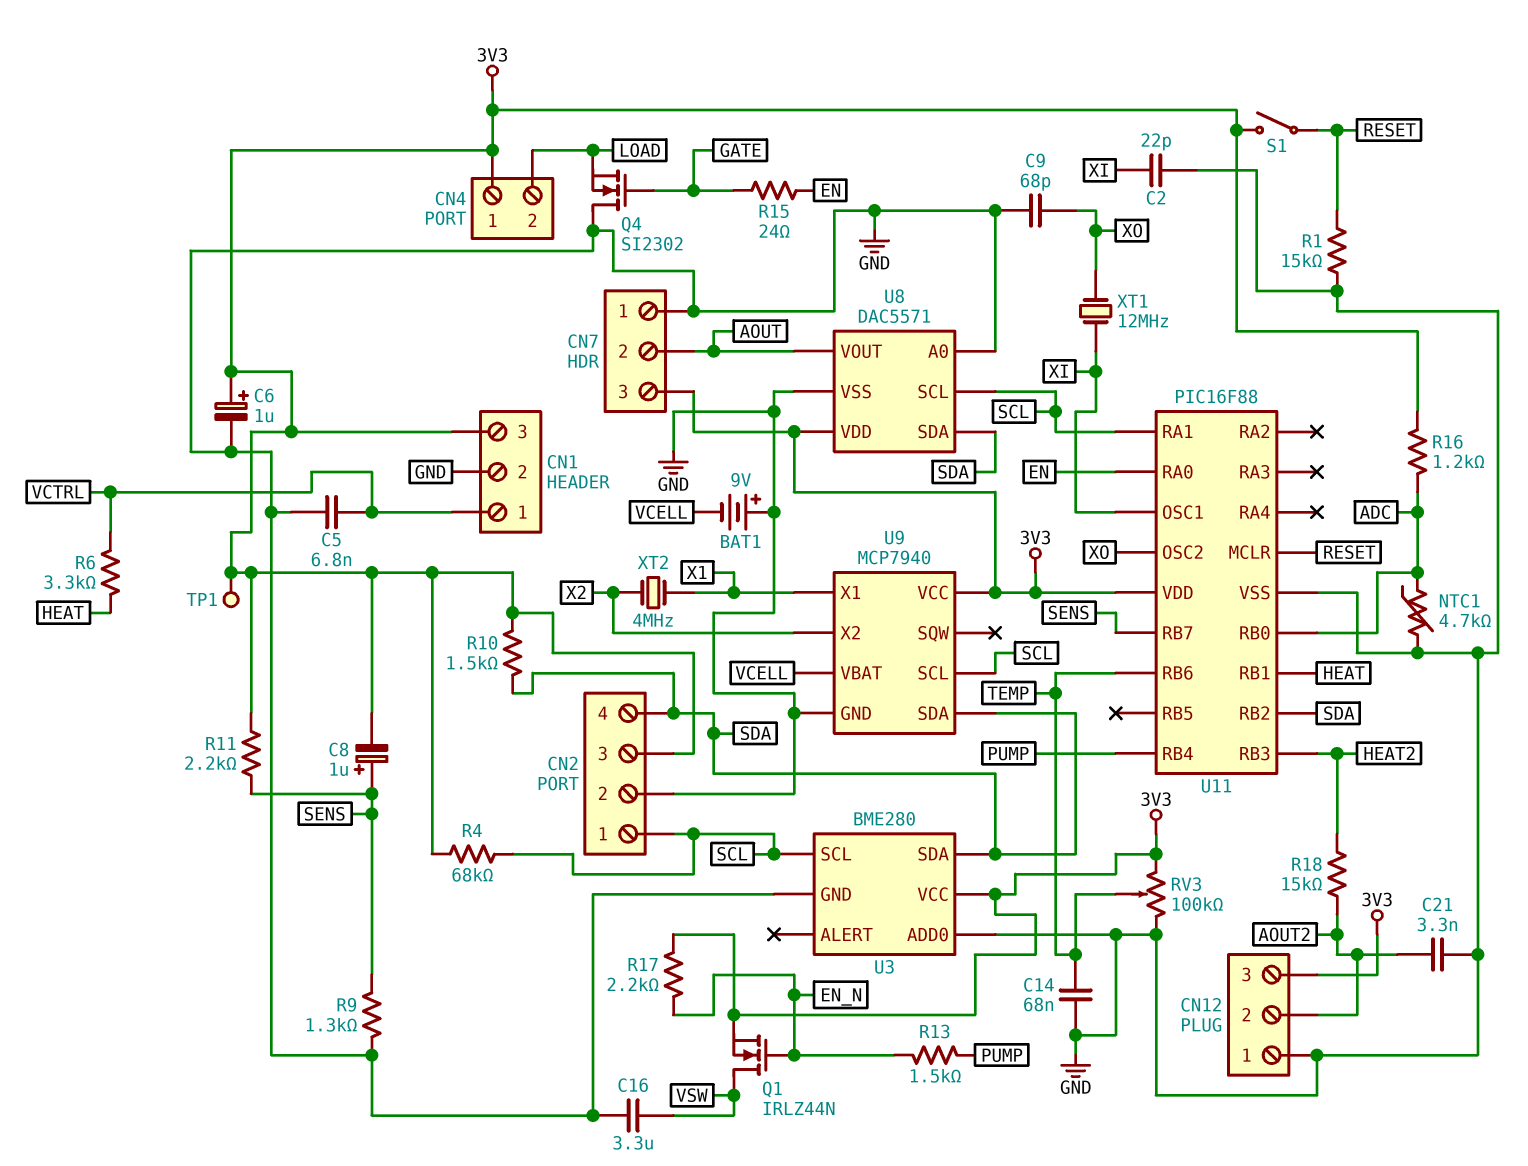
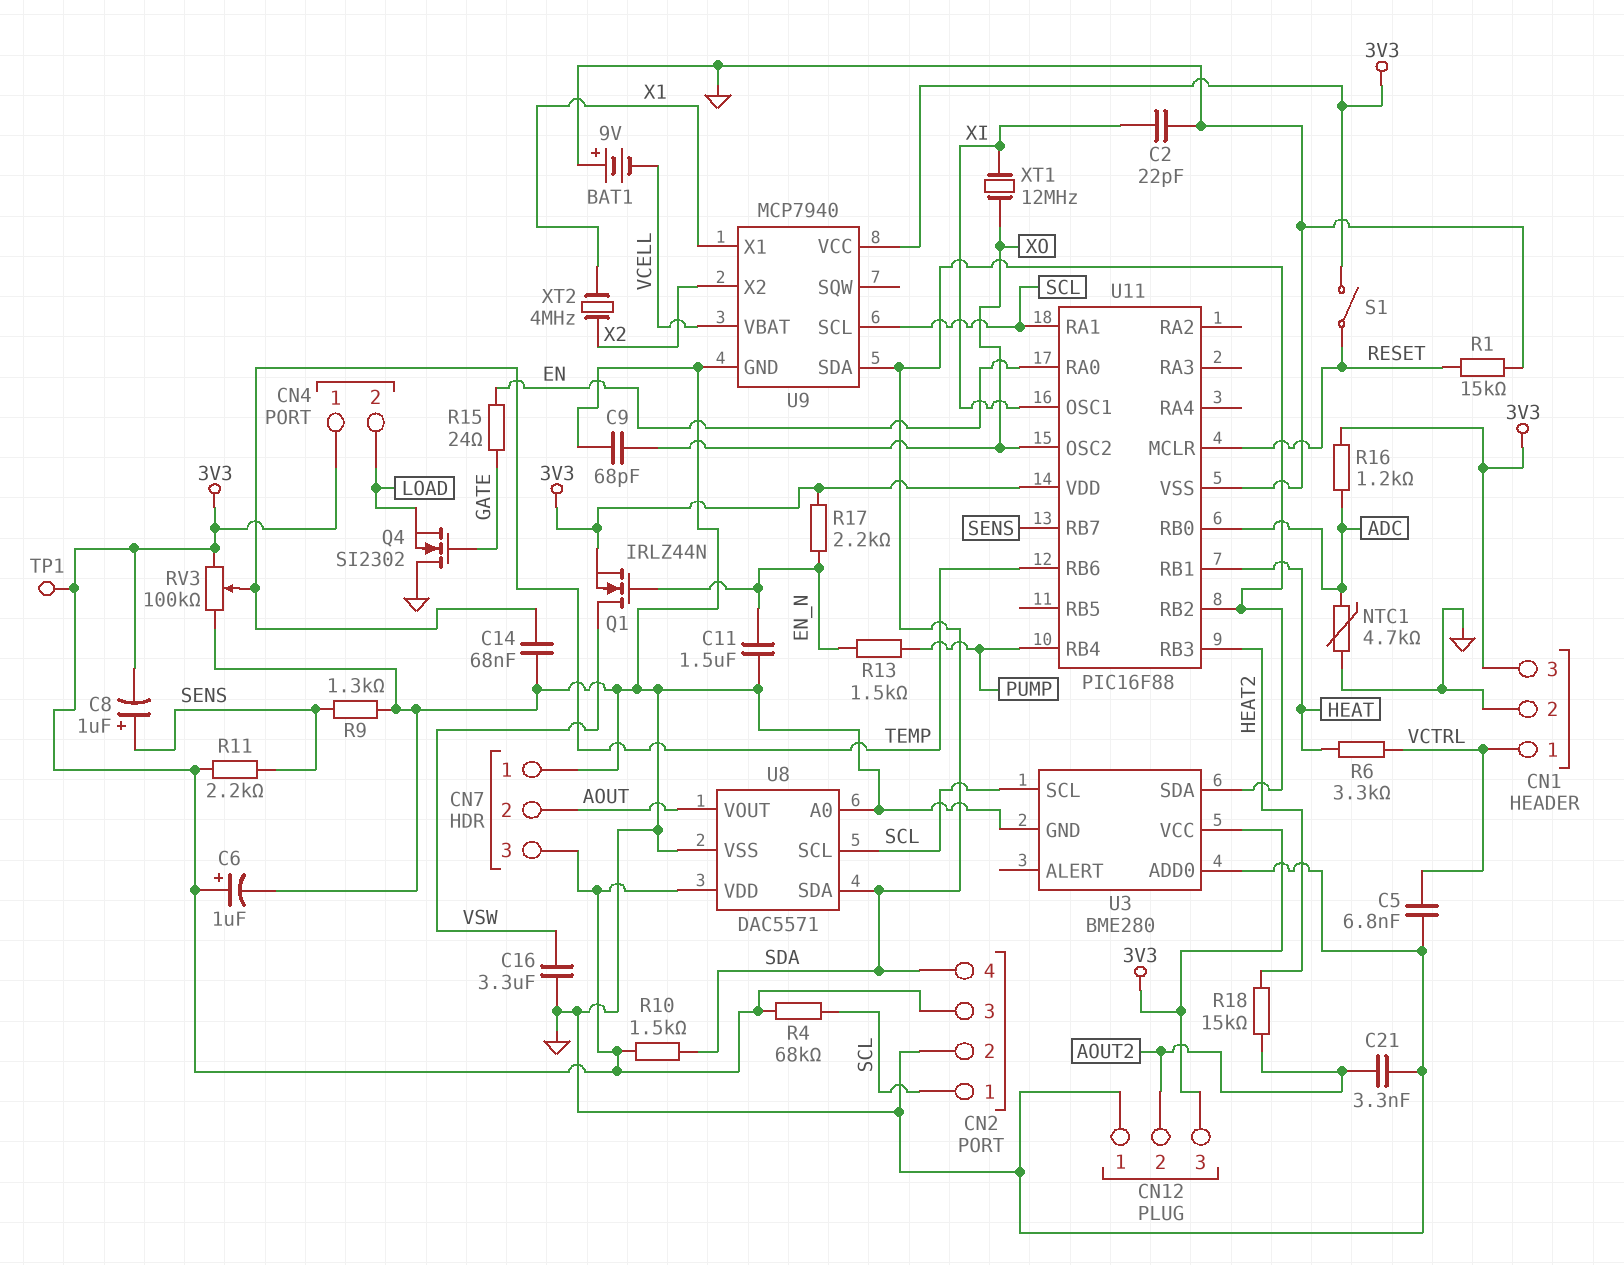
C11: none -> 1.5uF (EN_N, GND)

